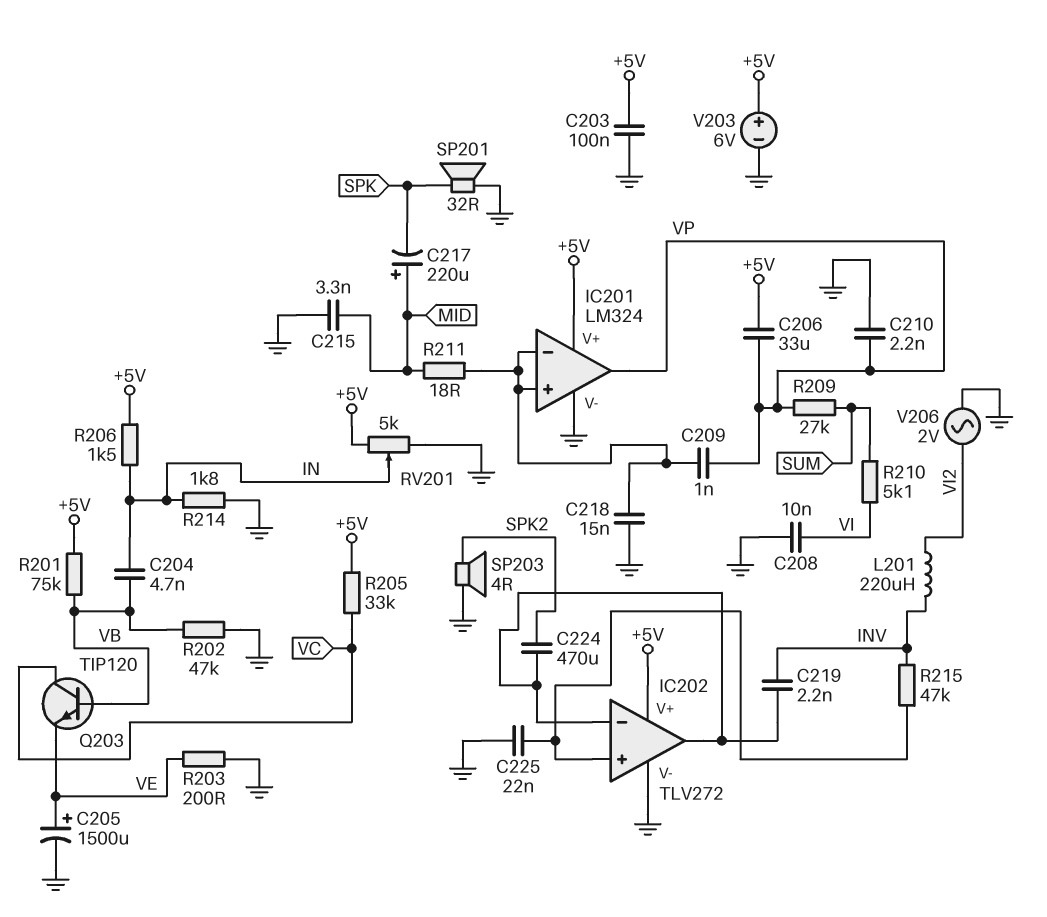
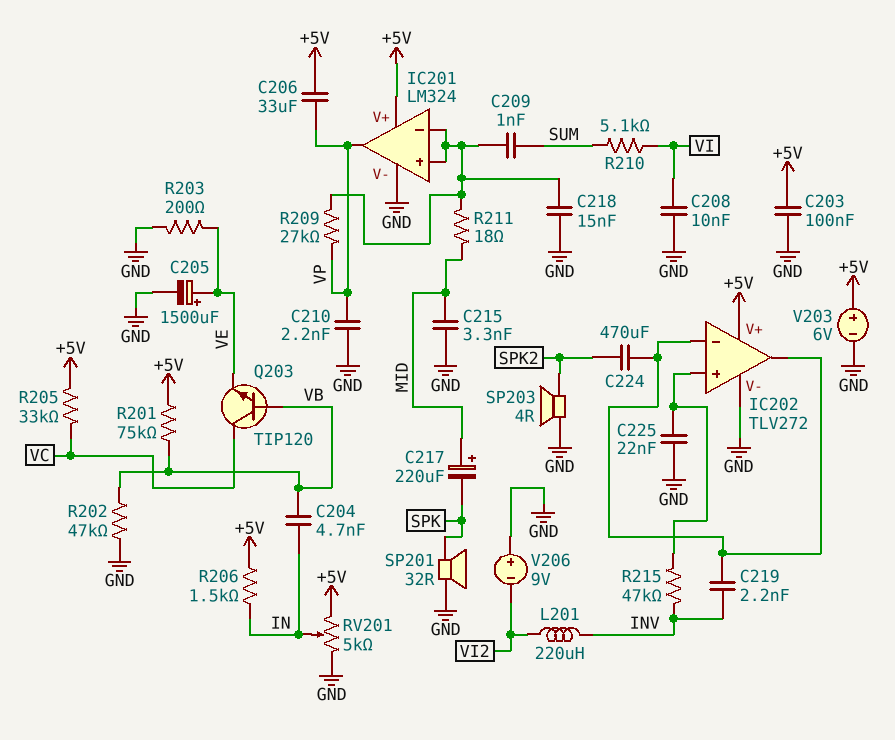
C209: 1nF (IC201/in+, VP) -> 1nF (IC201/in+, SUM)
R209: 27k (SUM, VP) -> 27k (IC201/in+, VP)
R214: 1.8k (GND, IN) -> none
V206: AC 2V (GND, VI2) -> 9V (plus GND, minus VI2)

